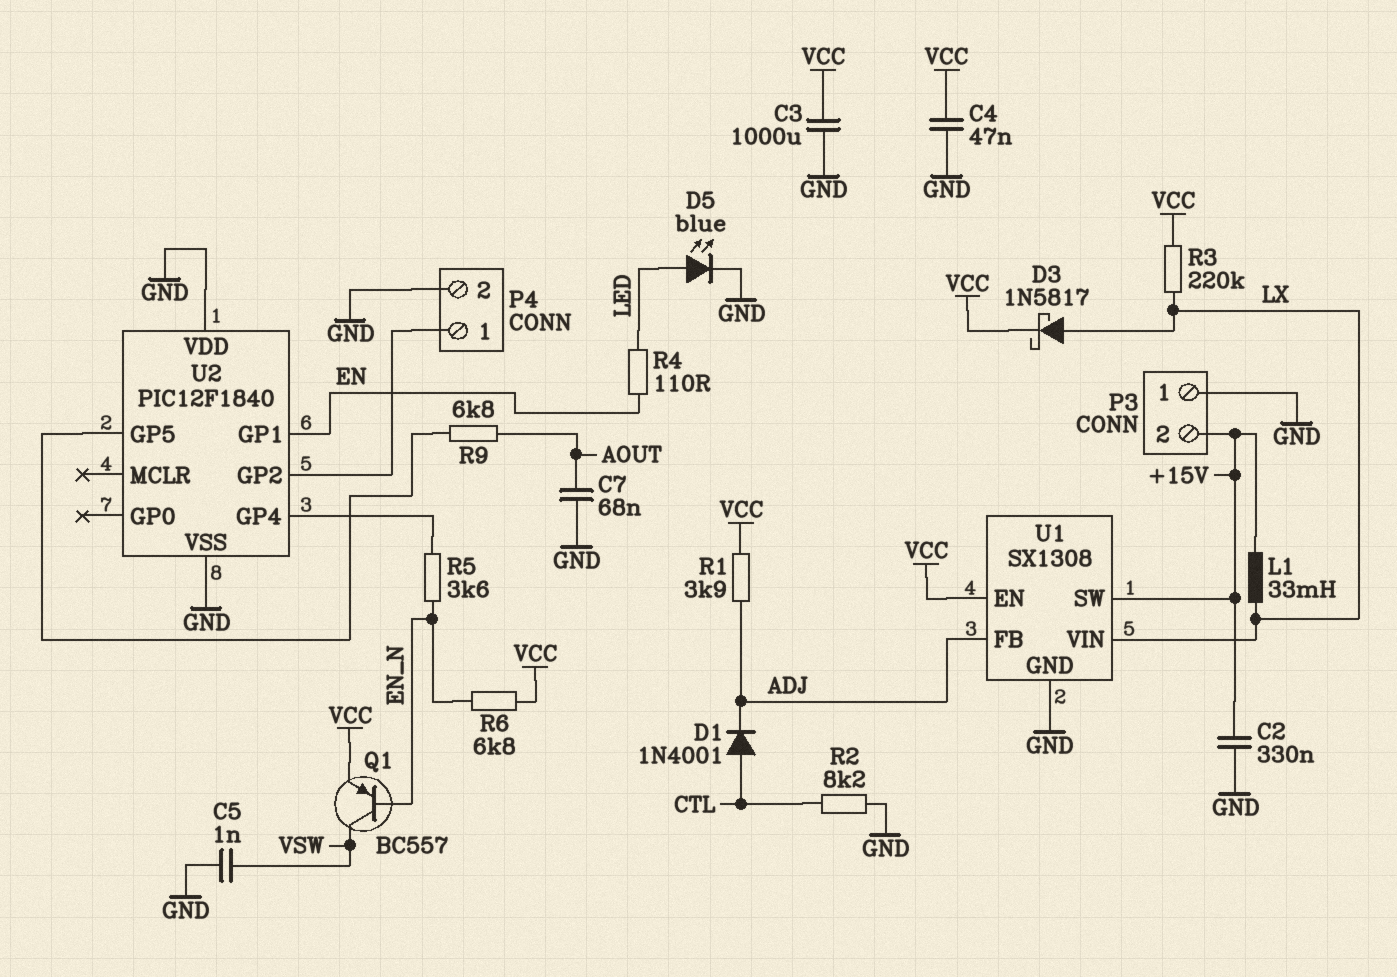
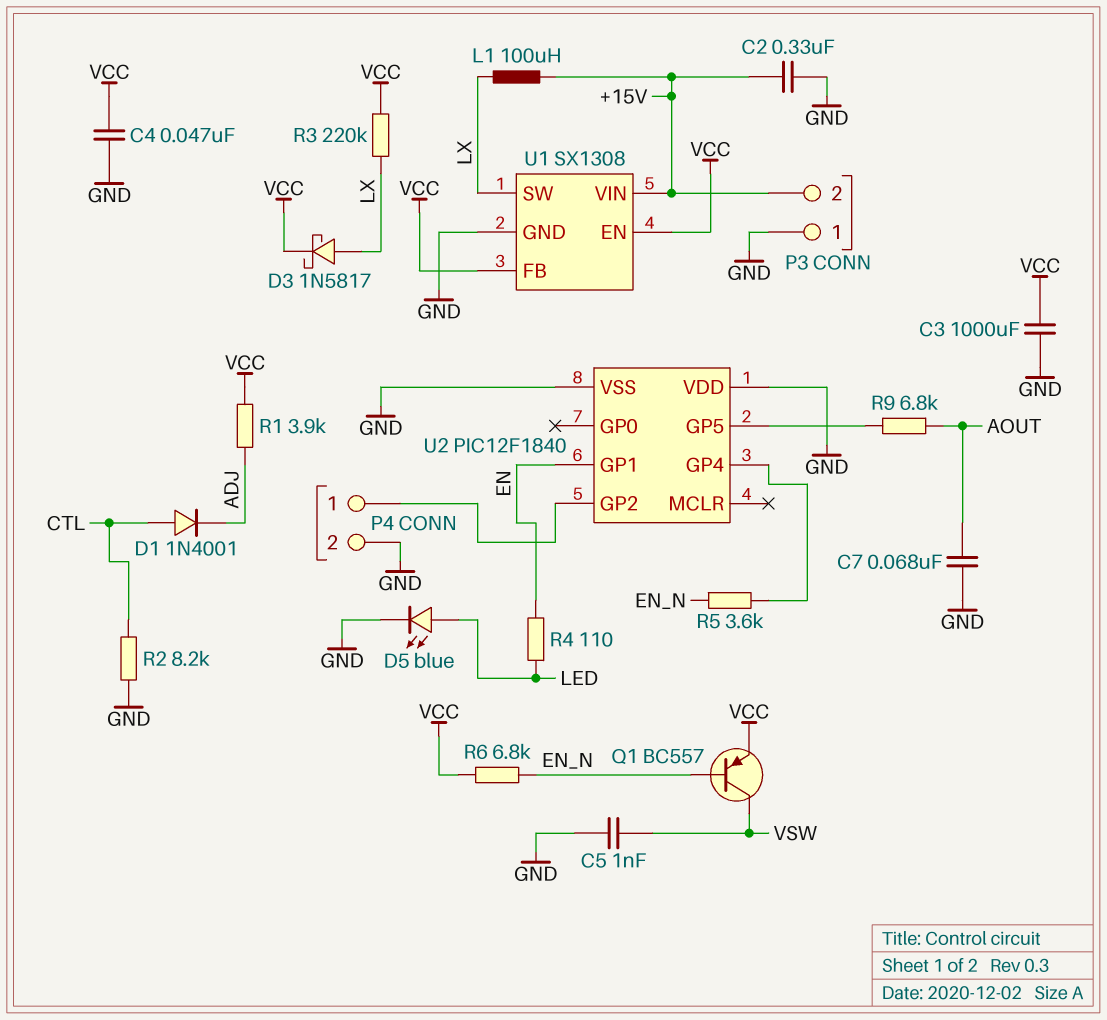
L1: 33mH (+15V, LX) -> 100uH (+15V, LX)
U1 pin FB: ADJ -> VCC
U1 pin SW: +15V -> LX
U1 pin VIN: LX -> +15V

